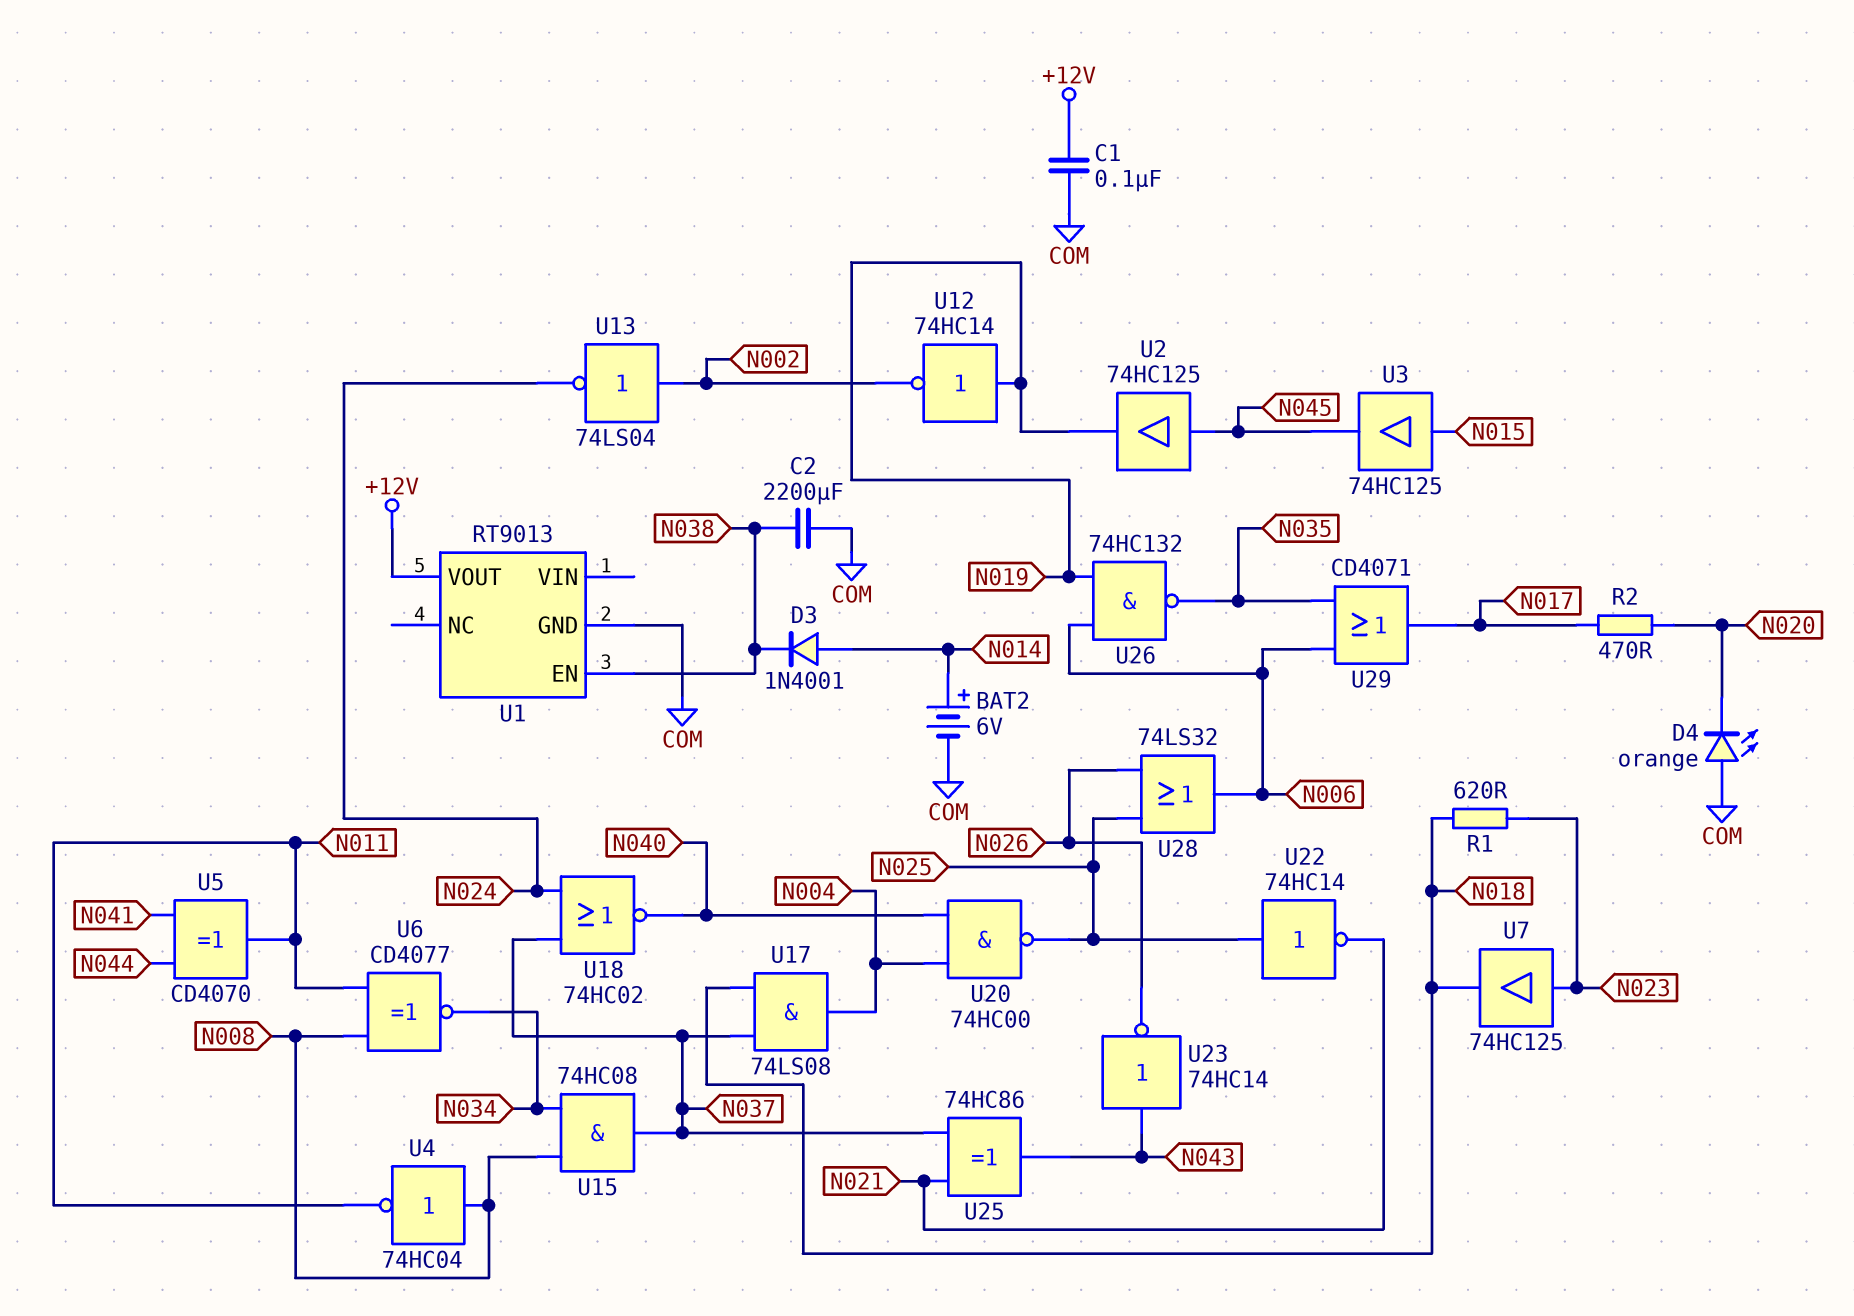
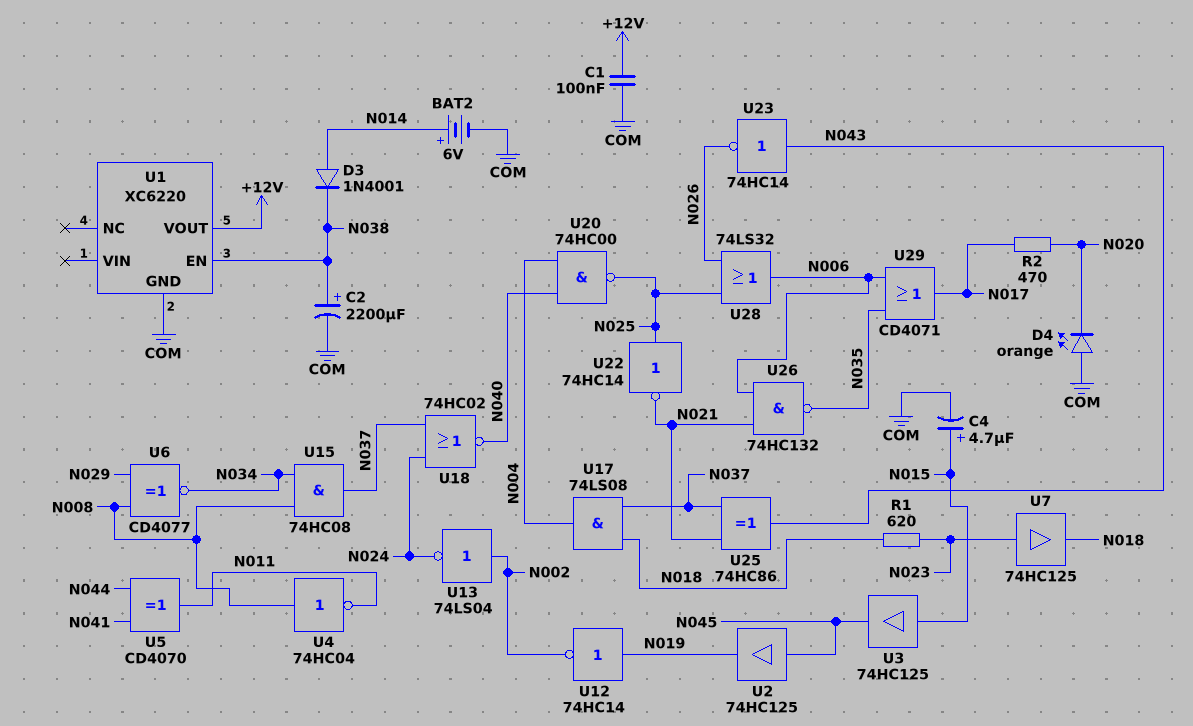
C2: 2200uF (COM, N038) -> 2200uF (plus N038, minus COM)
C4: none -> 4.7uF (plus N015, minus COM)
U1: RT9013 -> XC6220
U6: XNOR CD4077 (in N008, in N011, out N034) -> XNOR CD4077 (in N008, in N029, out N034)
U26: NAND 74HC132 (in N006, in N019, out N035) -> NAND 74HC132 (in N006, in N021, out N035)

